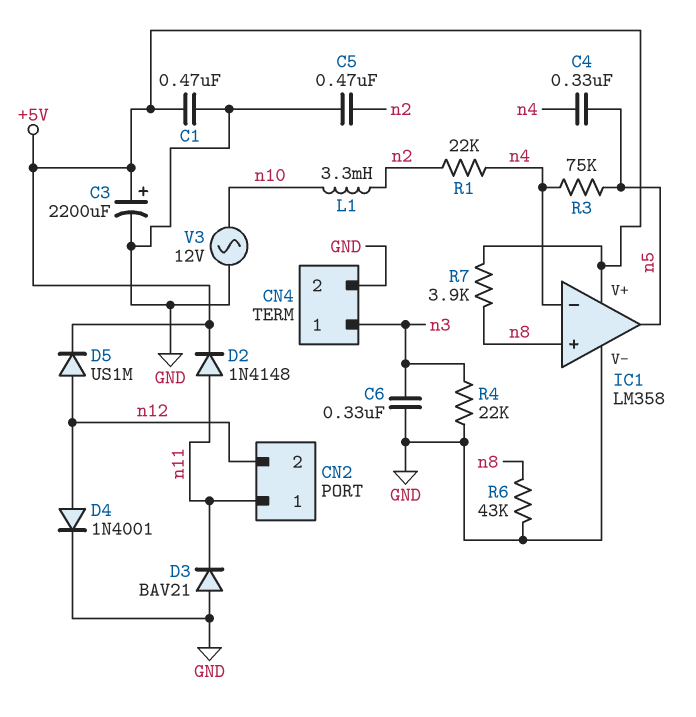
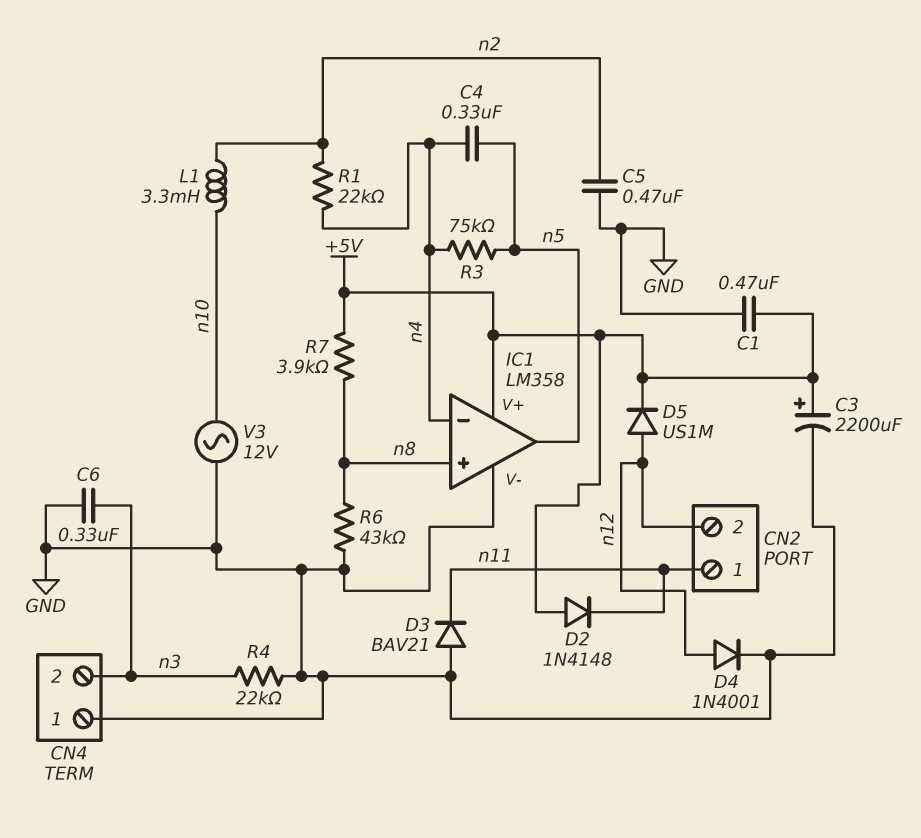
CN4 pin 1: n3 -> GND
CN4 pin 2: GND -> n3
D2: diode 1N4148 (A n11, K +5V) -> diode 1N4148 (A +5V, K n11)

